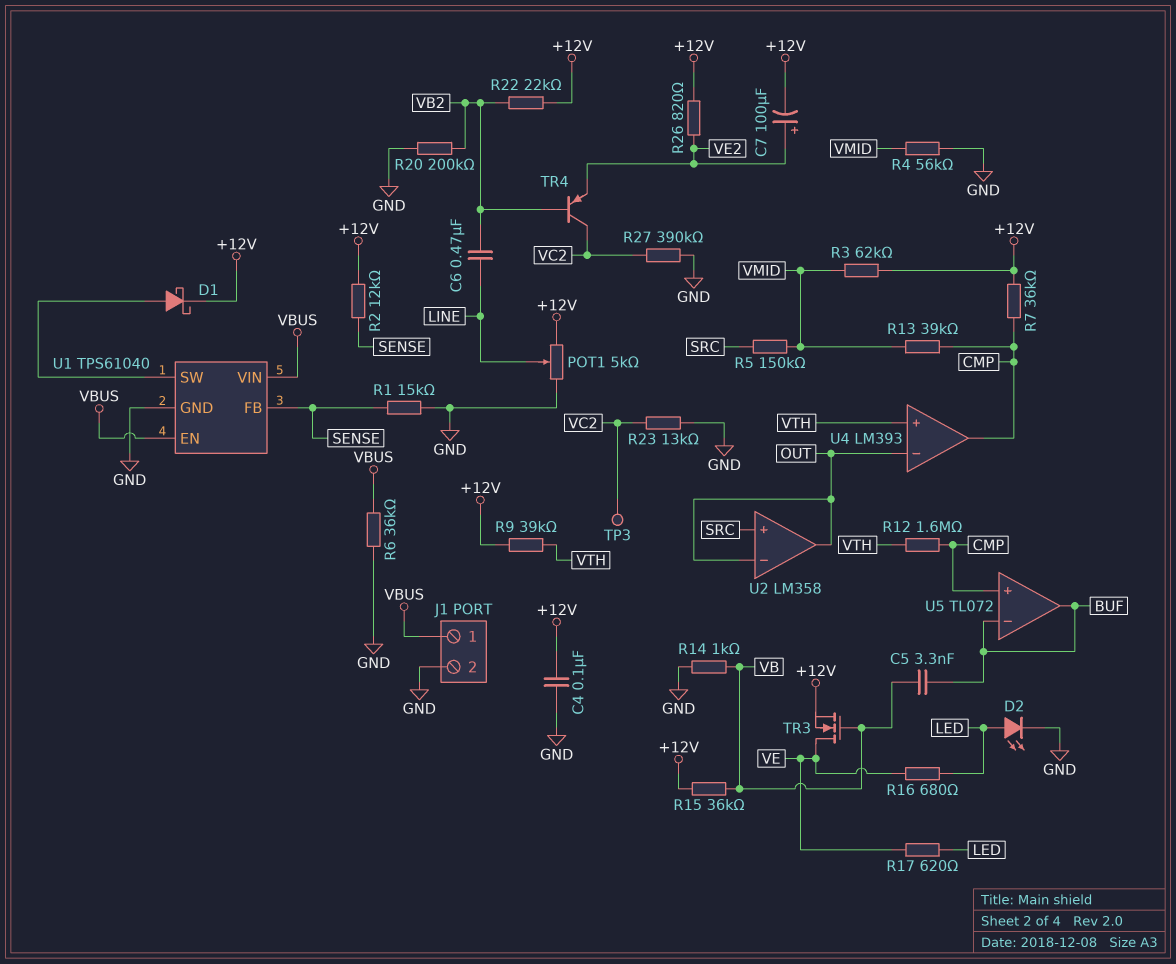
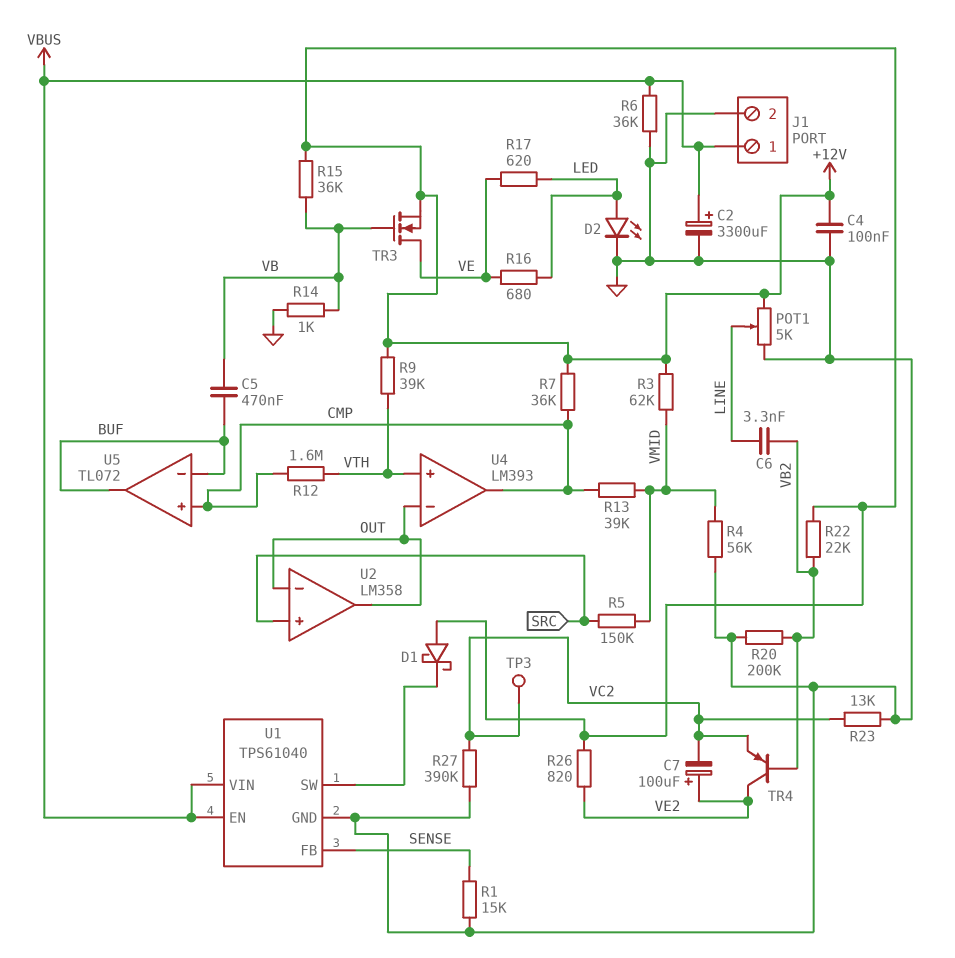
C2: none -> 3300uF (plus VBUS, minus GND)
C5: 3.3nF (BUF, VB) -> 470nF (BUF, VB)
C6: 470nF (LINE, VB2) -> 3.3nF (LINE, VB2)
C7: 100uF (plus VE2, minus +12V) -> 100uF (plus VE2, minus VC2)
D1: schottky (A U1/SW, K +12V) -> schottky (A +12V, K U1/SW)
R2: 12k (+12V, SENSE) -> none
TR4: PNP (B VB2, C VC2, E VE2) -> PNP (B VB2, C VE2, E VC2)

